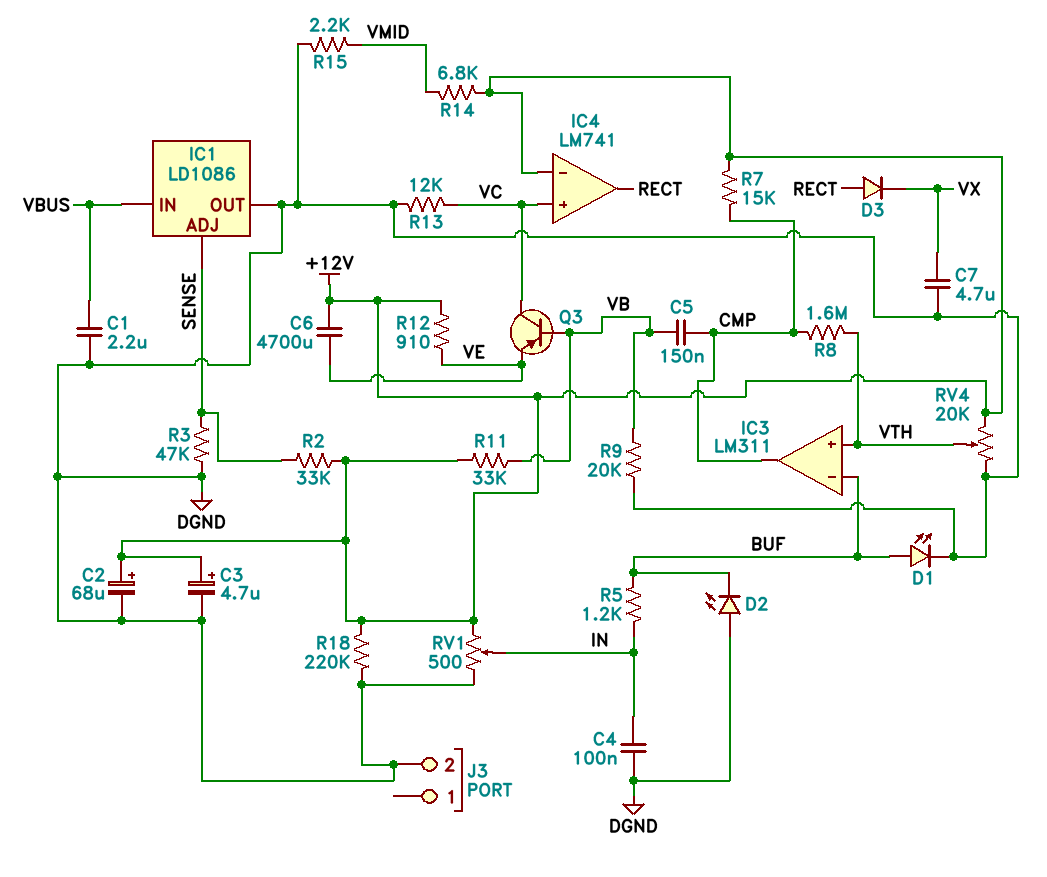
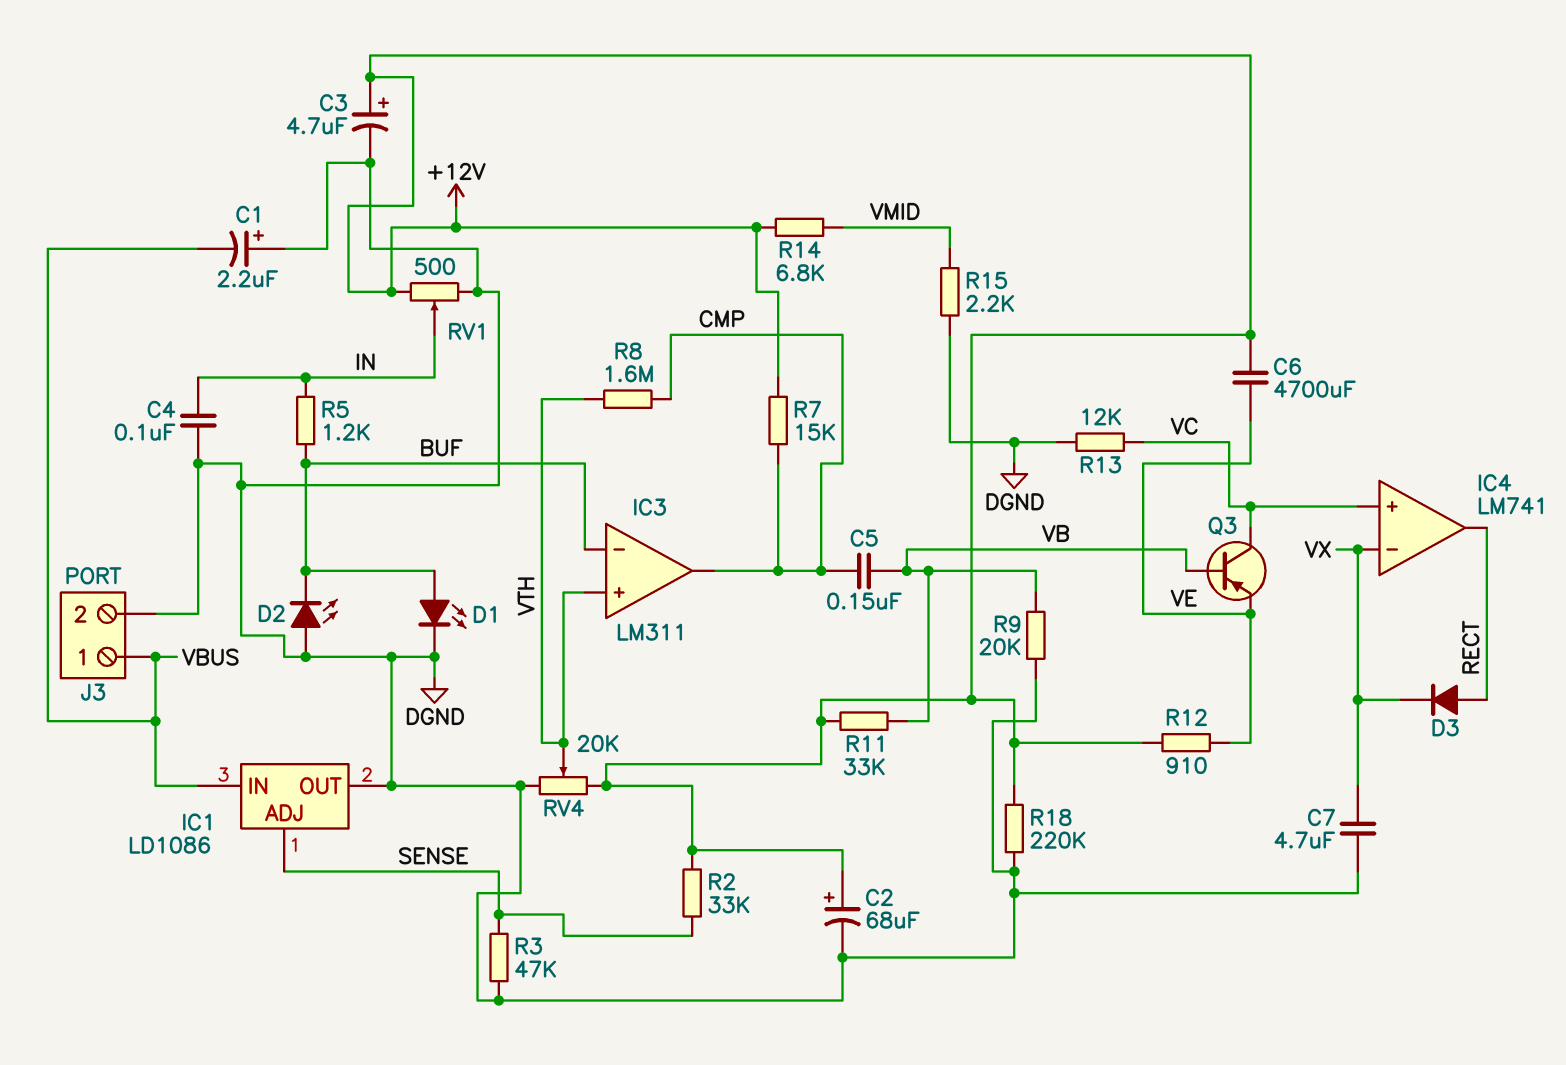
C1: 2.2uF (DGND, VBUS) -> 2.2uF (plus DGND, minus VBUS)
IC4 pin in-: +12V -> VX
J3 pin 1: none -> VBUS

